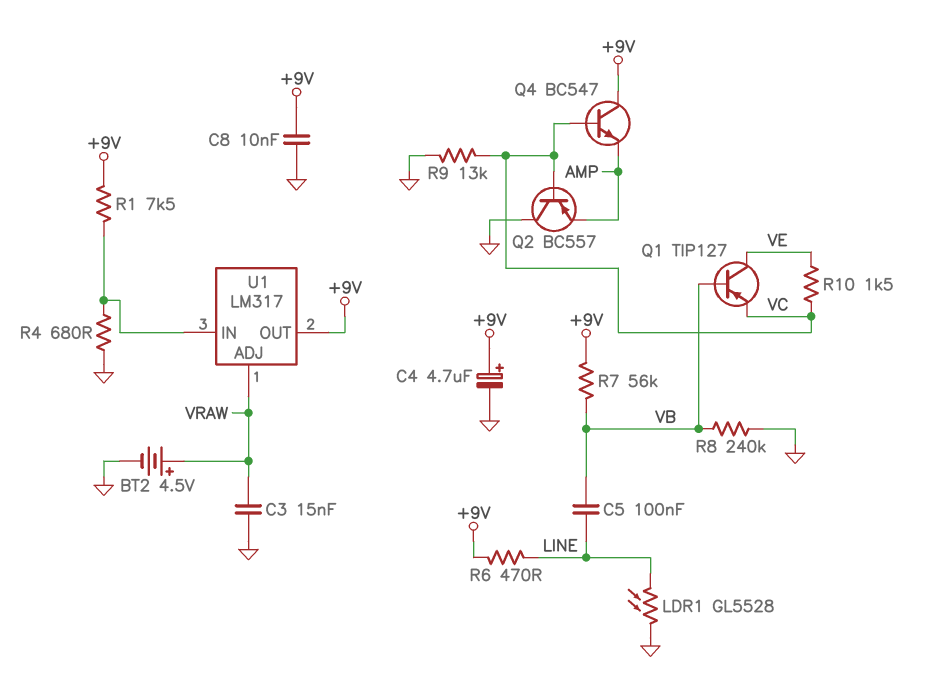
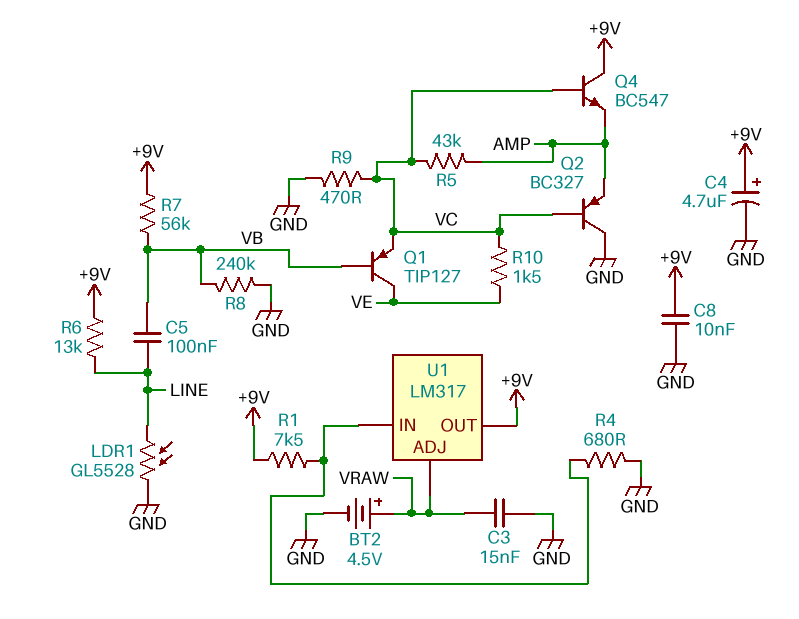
Q2: PNP BC557 (B VC, C GND, E AMP) -> PNP BC327 (B VC, C GND, E AMP)
R5: none -> 43k (AMP, VC)
R6: 470 (+9V, LINE) -> 13k (+9V, LINE)
R9: 13k (GND, VC) -> 470 (GND, VC)

